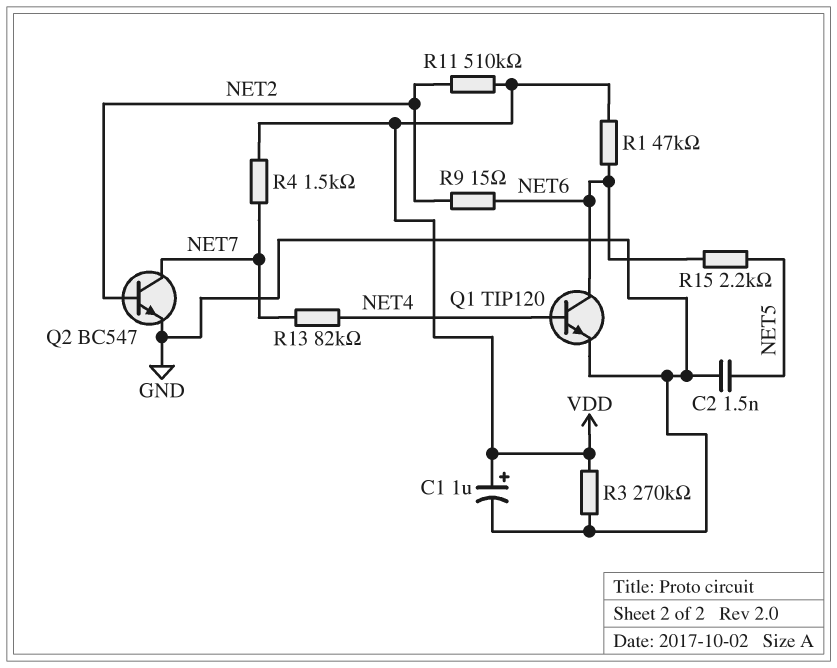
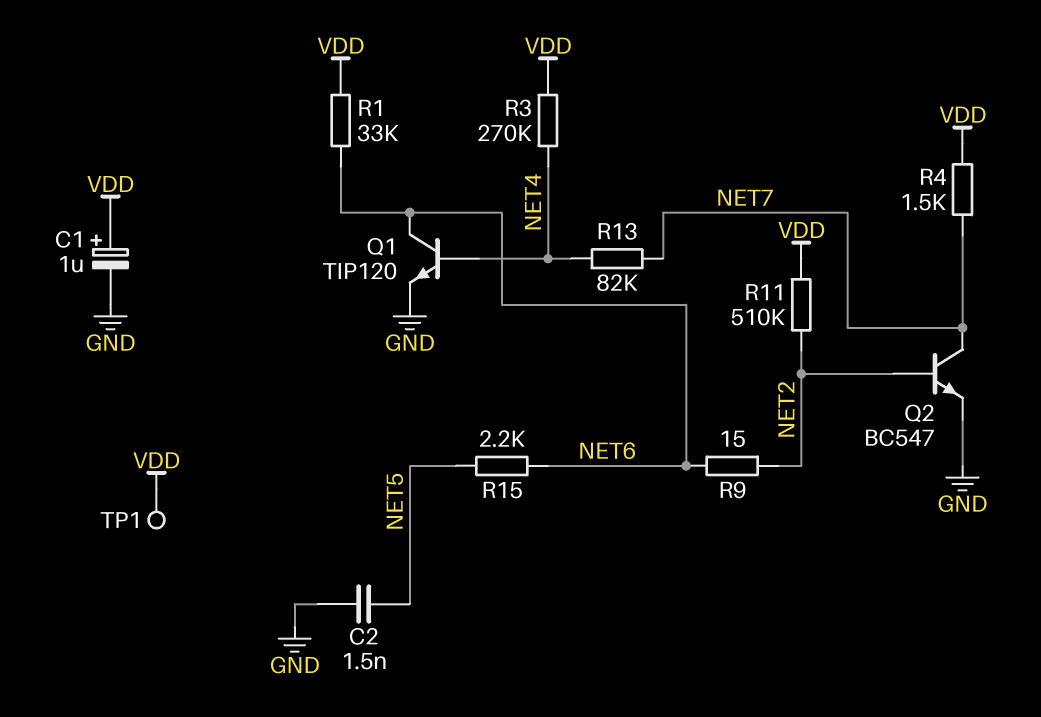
R1: 47k (NET6, VDD) -> 33k (NET6, VDD)
R3: 270k (GND, VDD) -> 270k (NET4, VDD)
TP1: none -> test point (VDD)

